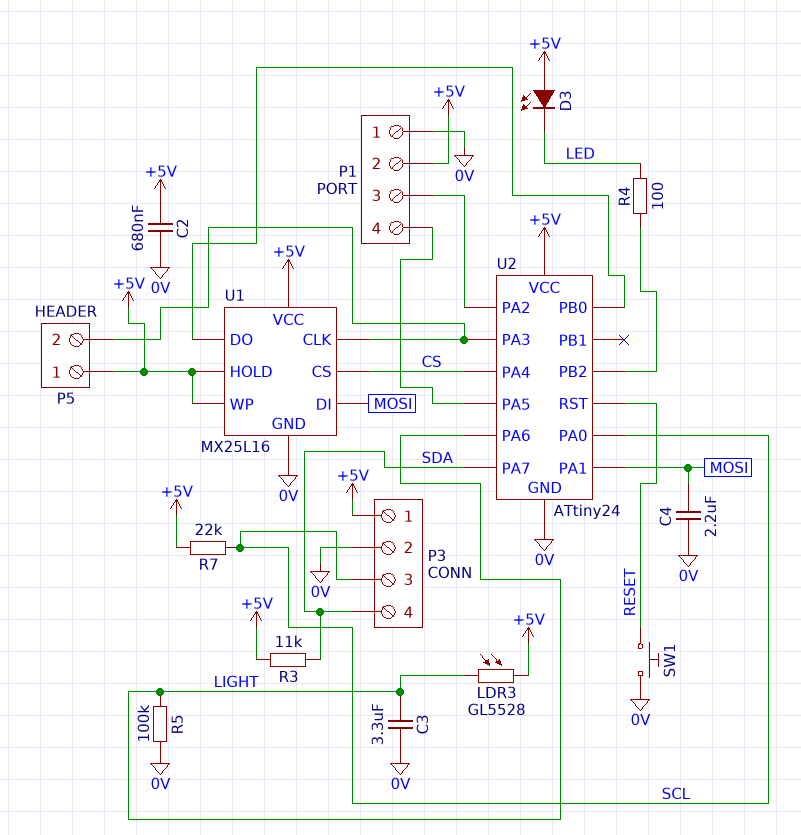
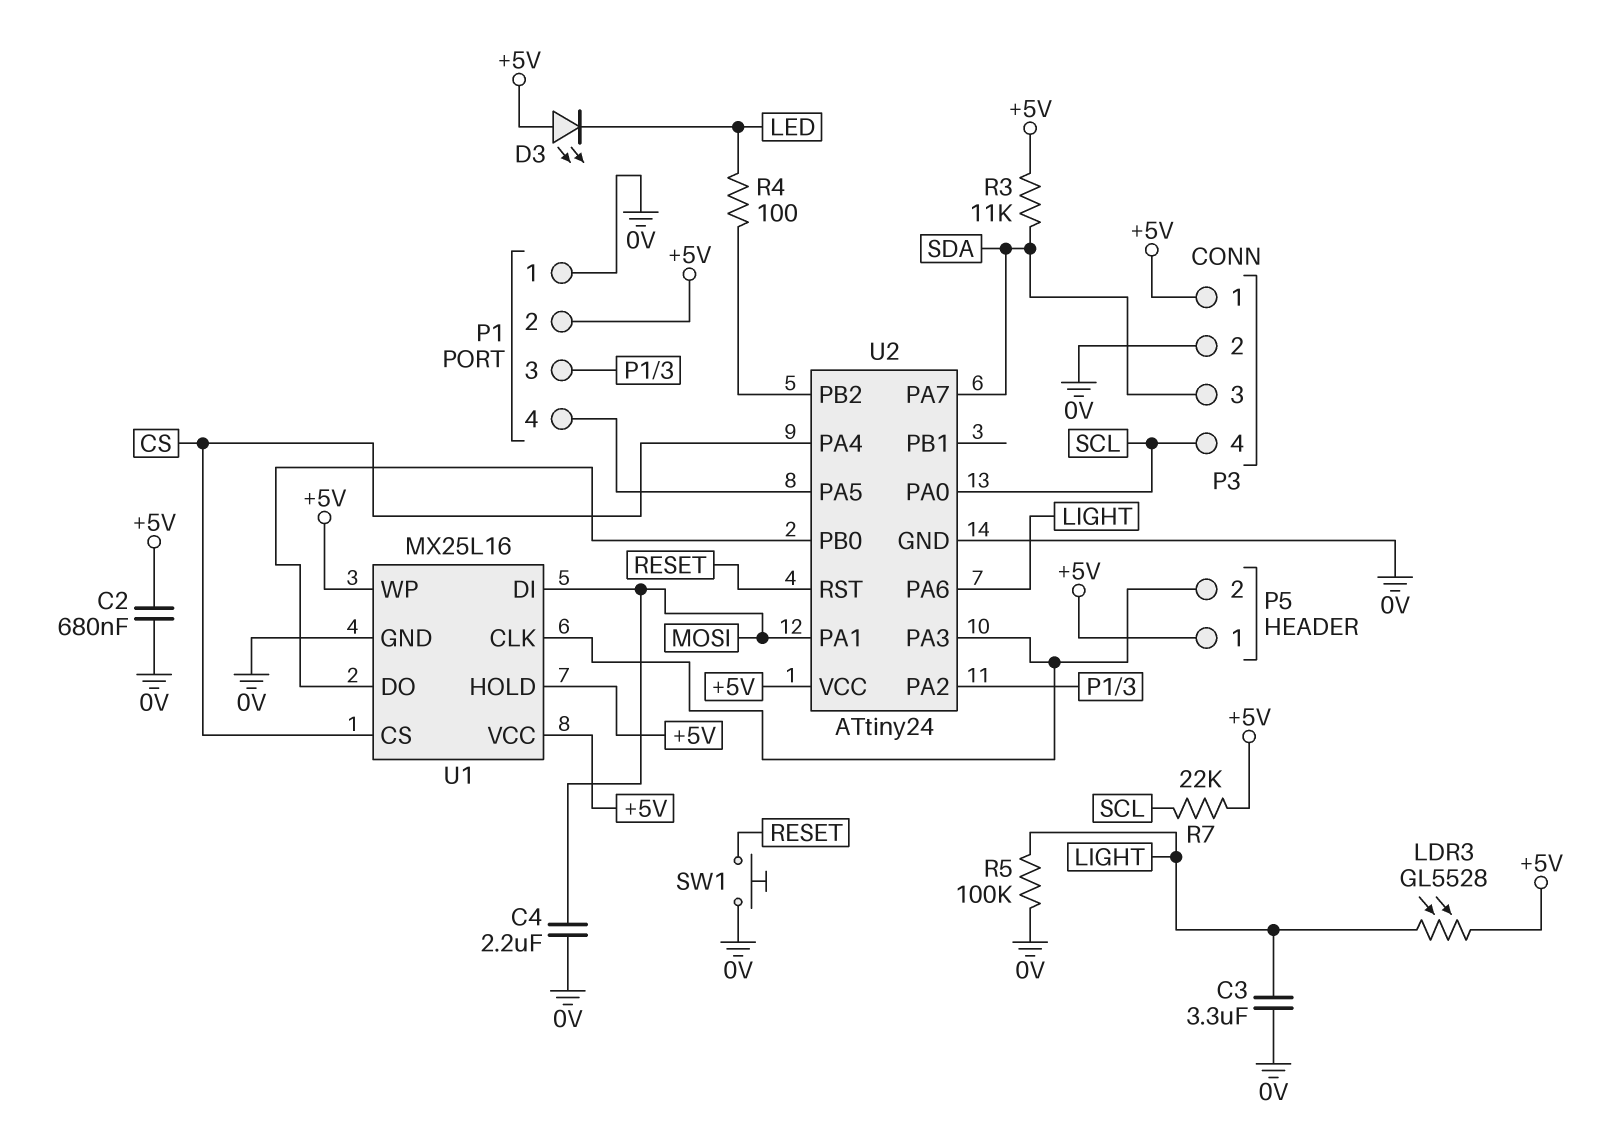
P3 pin 3: SCL -> SDA
P3 pin 4: SDA -> SCL

